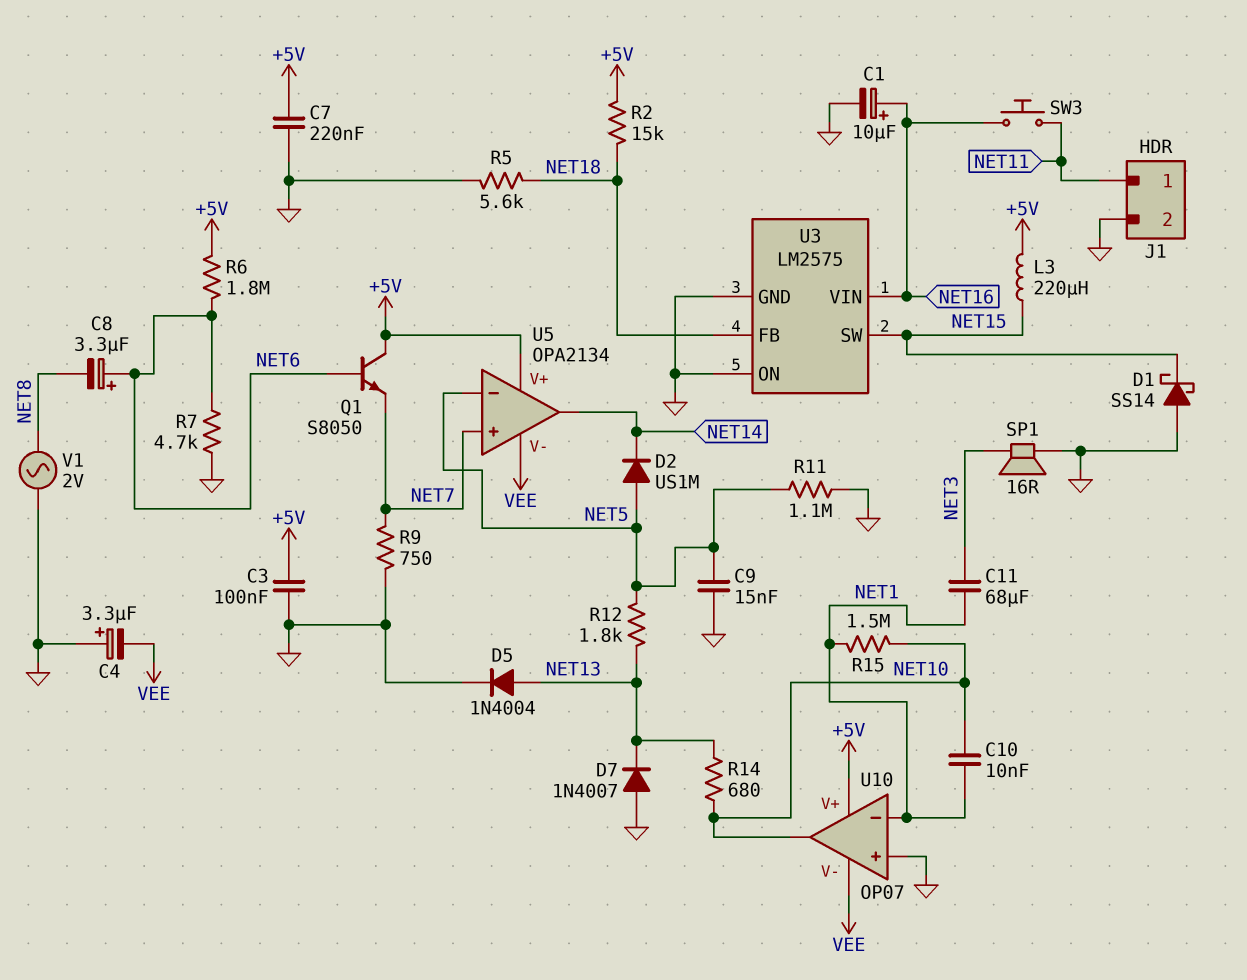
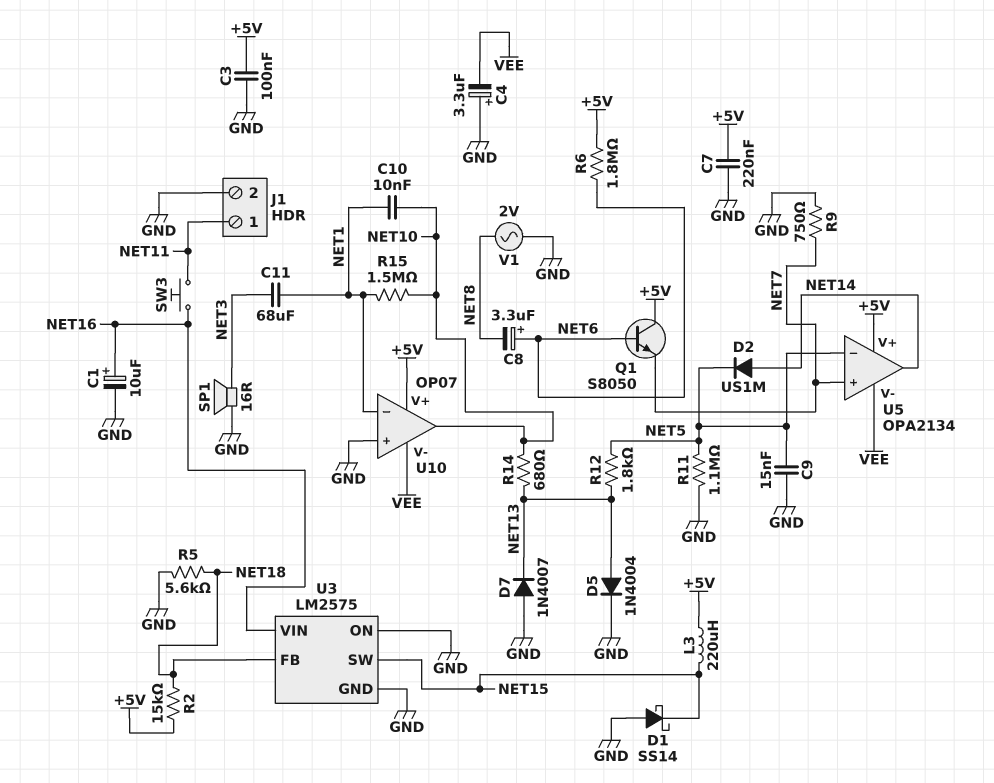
D2: diode US1M (A NET5, K NET14) -> diode US1M (A NET14, K NET5)
R7: 4.7k (GND, NET6) -> none

